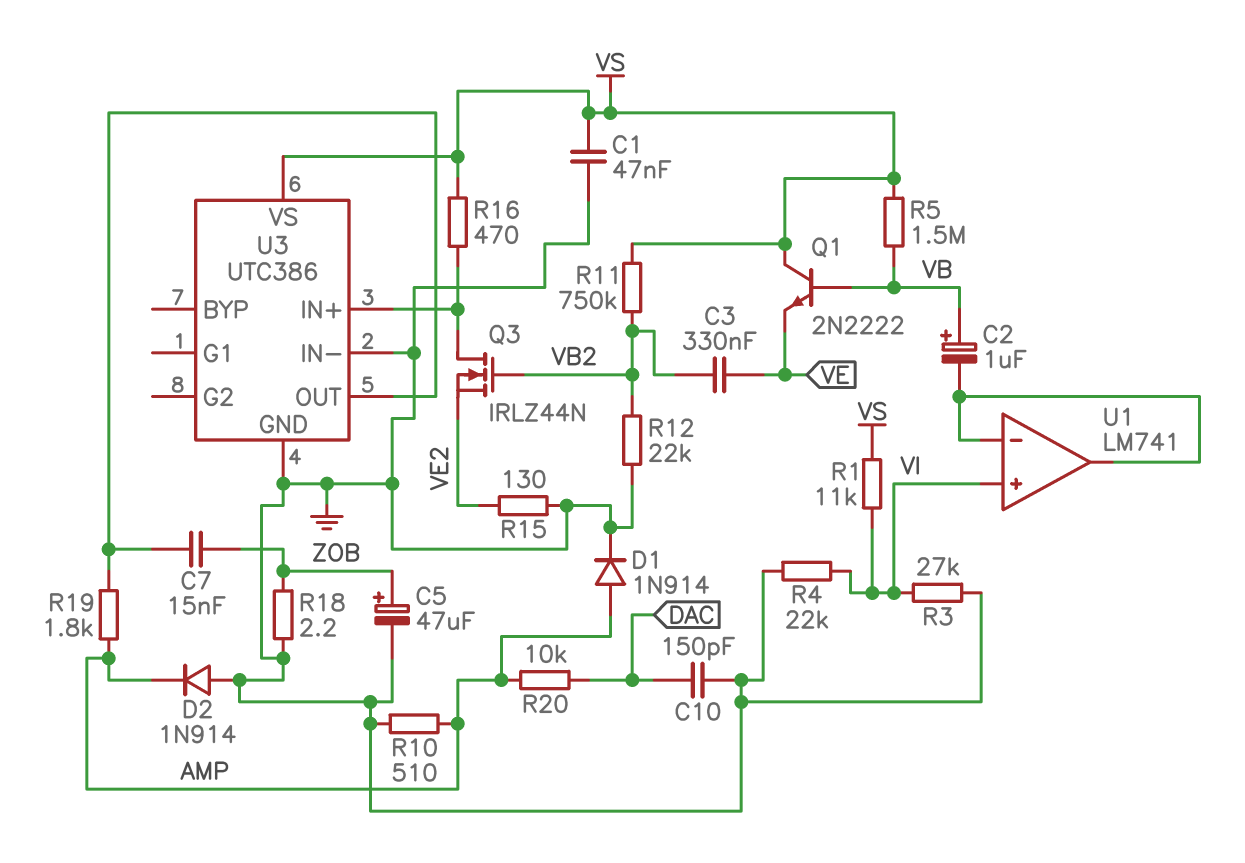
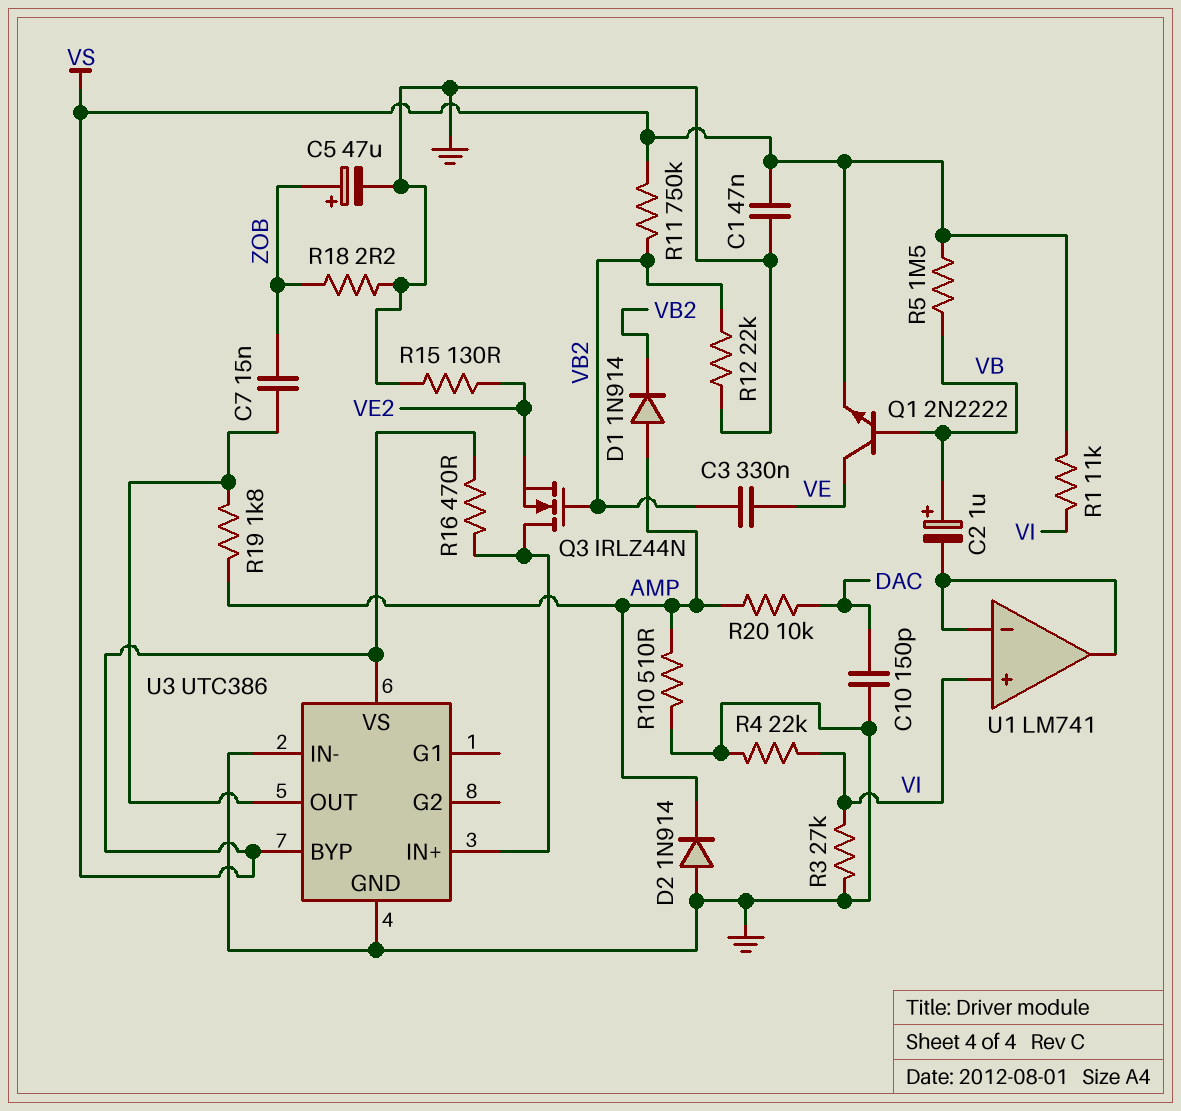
D1: diode 1N914 (A AMP, K GND) -> diode 1N914 (A AMP, K VB2)
Q1: NPN 2N2222 (B VB, C VS, E VE) -> NPN 2N2222 (B VB, C VE, E VS)
U3 pin BYP: none -> VS

